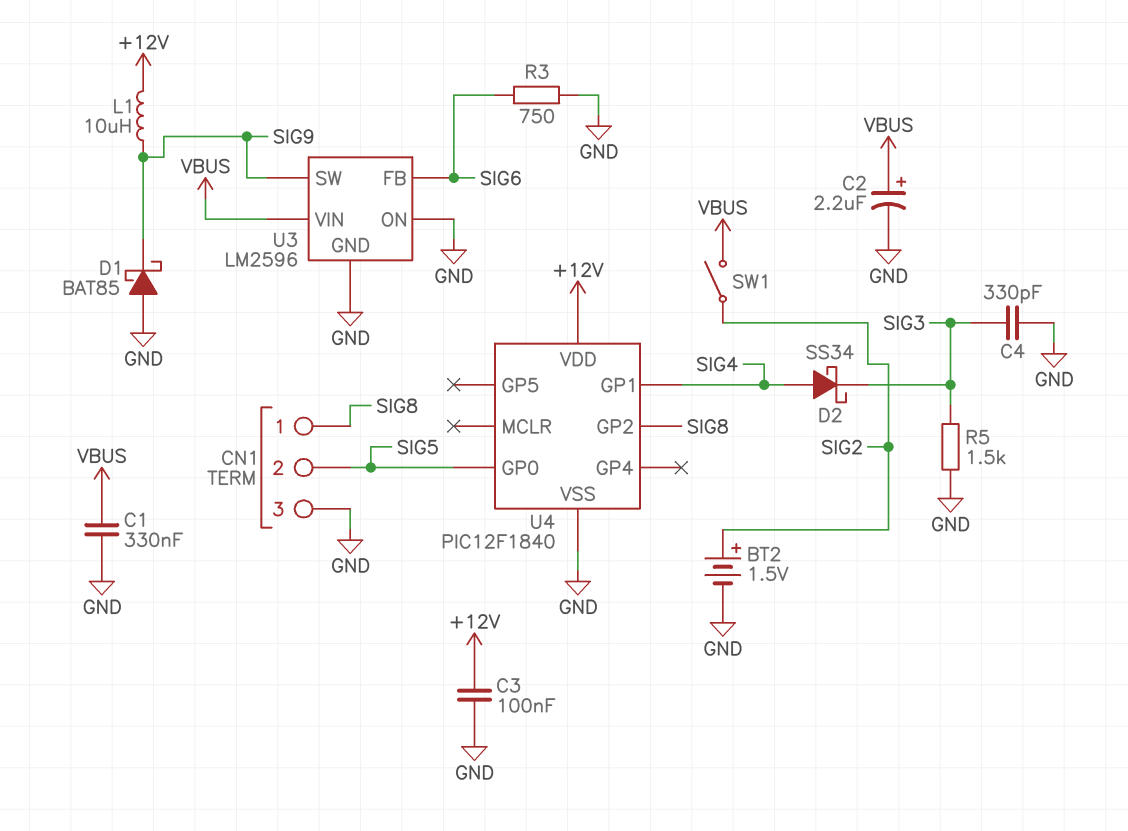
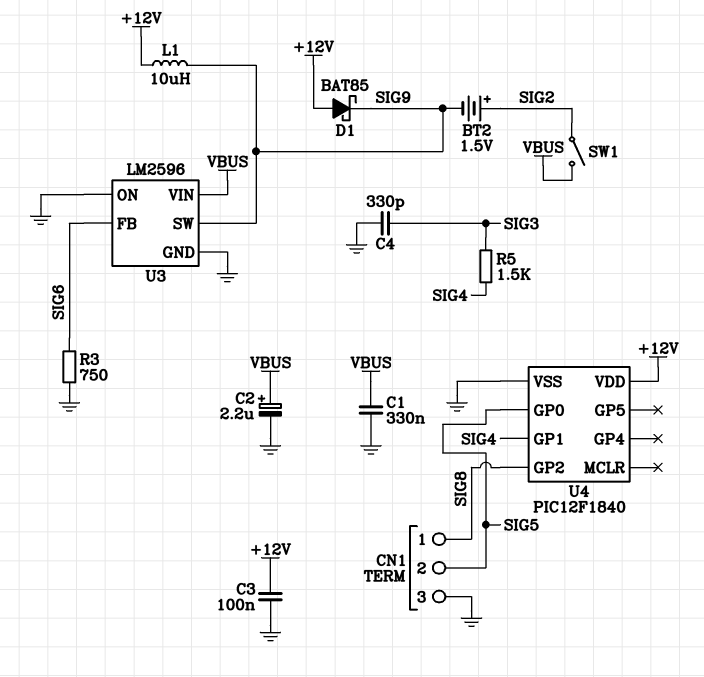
BT2: 1.5V (plus SIG2, minus GND) -> 1.5V (plus SIG2, minus SIG9)
D1: schottky BAT85 (A GND, K SIG9) -> schottky BAT85 (A +12V, K SIG9)
D2: schottky SS34 (A SIG4, K SIG3) -> none
R5: 1.5k (GND, SIG3) -> 1.5k (SIG3, SIG4)

